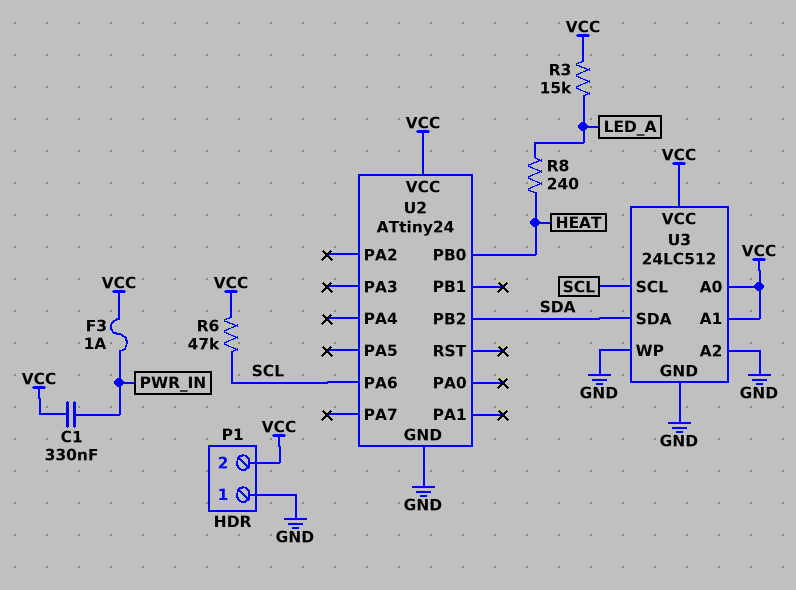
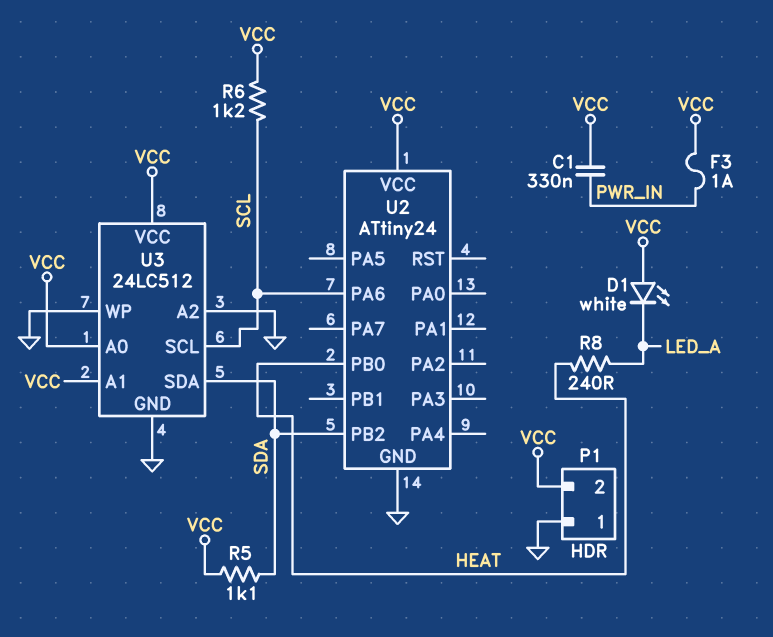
D1: none -> LED white (A VCC, K LED_A)
R3: 15k (LED_A, VCC) -> none
R5: none -> 1.1k (SDA, VCC)
R6: 47k (SCL, VCC) -> 1.2k (SCL, VCC)

